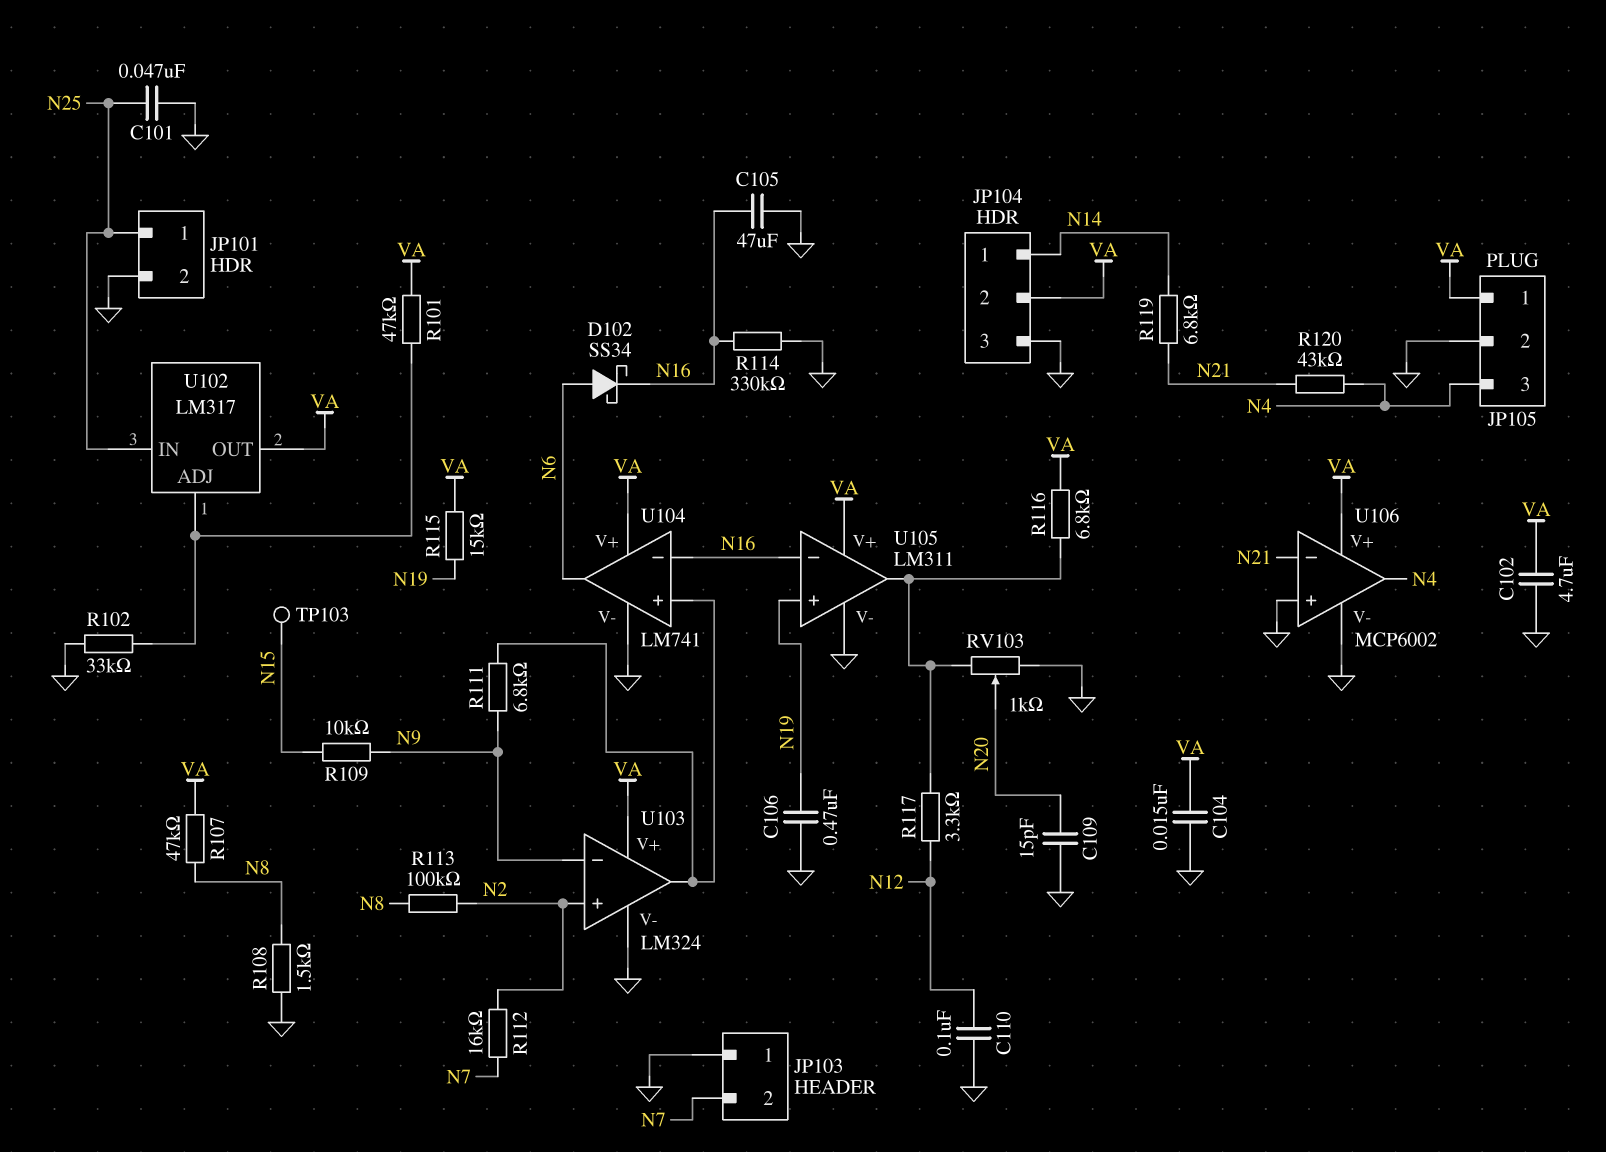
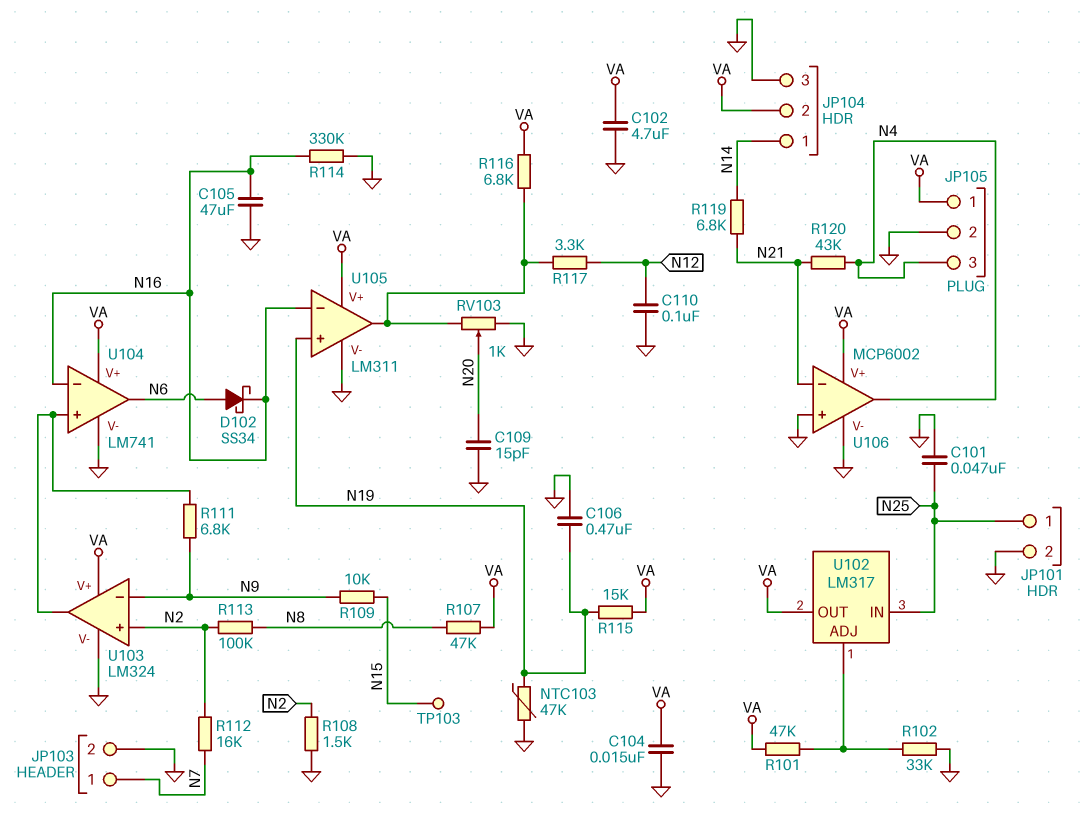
JP103 pin 1: GND -> N7
JP103 pin 2: N7 -> GND
NTC103: none -> 47k (GND, N19)
R108: 1.5k (GND, N8) -> 1.5k (GND, N2)

